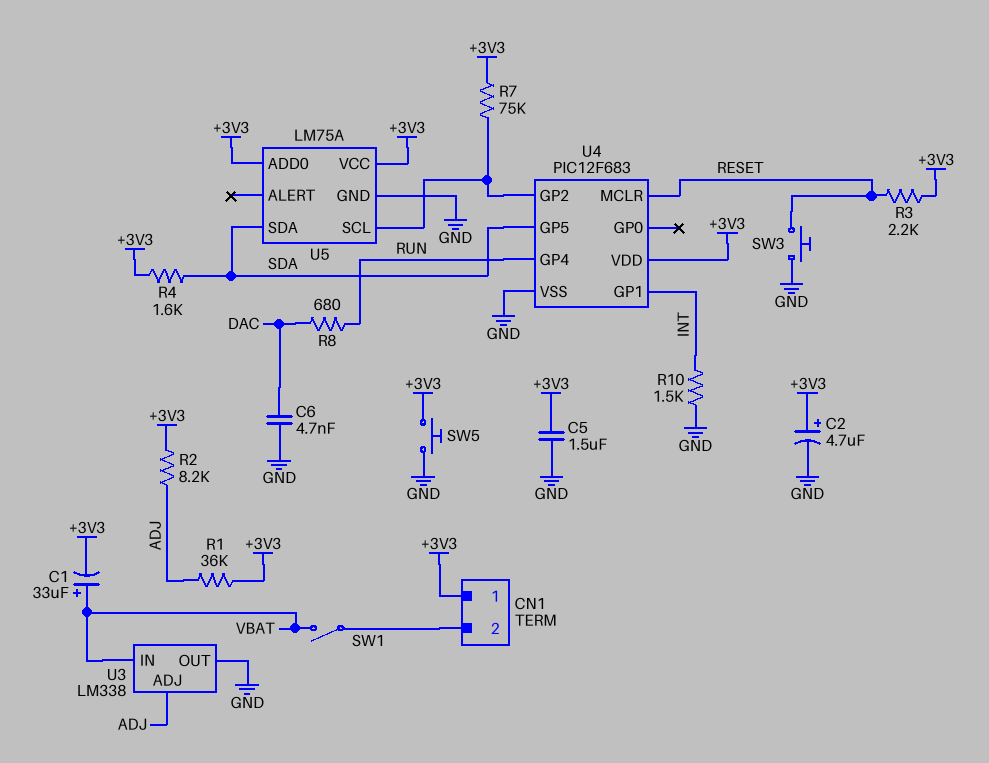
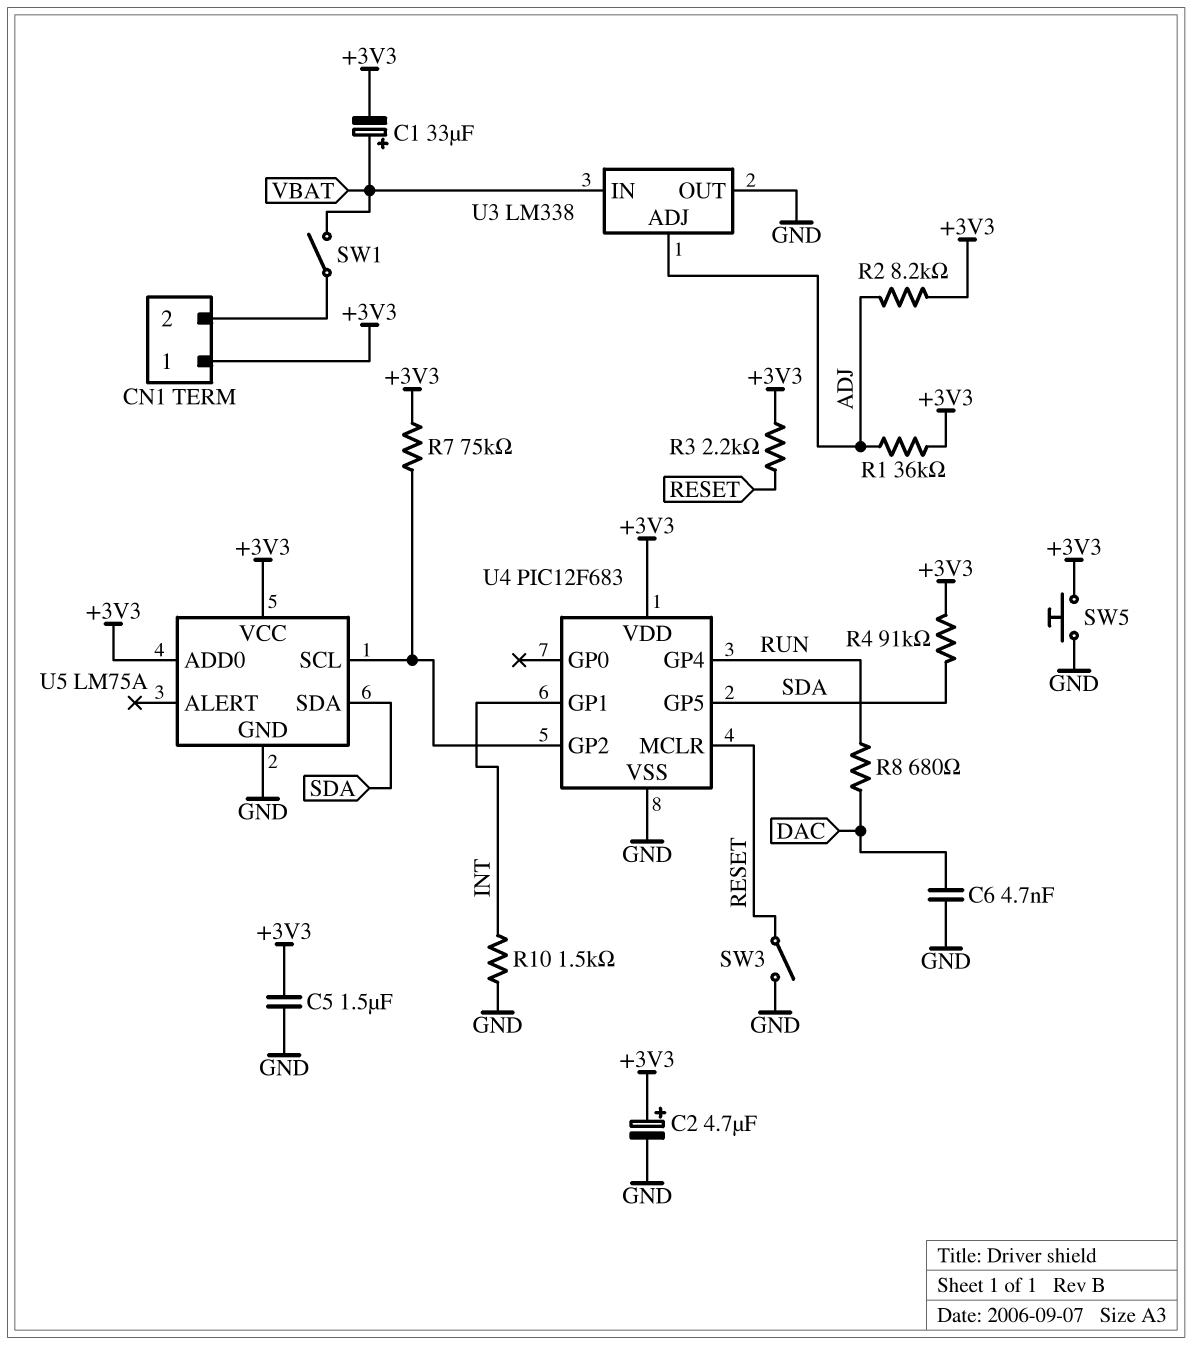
R4: 1.6k (+3V3, SDA) -> 91k (+3V3, SDA)
SW3: button (GND, RESET) -> switch (GND, RESET)

